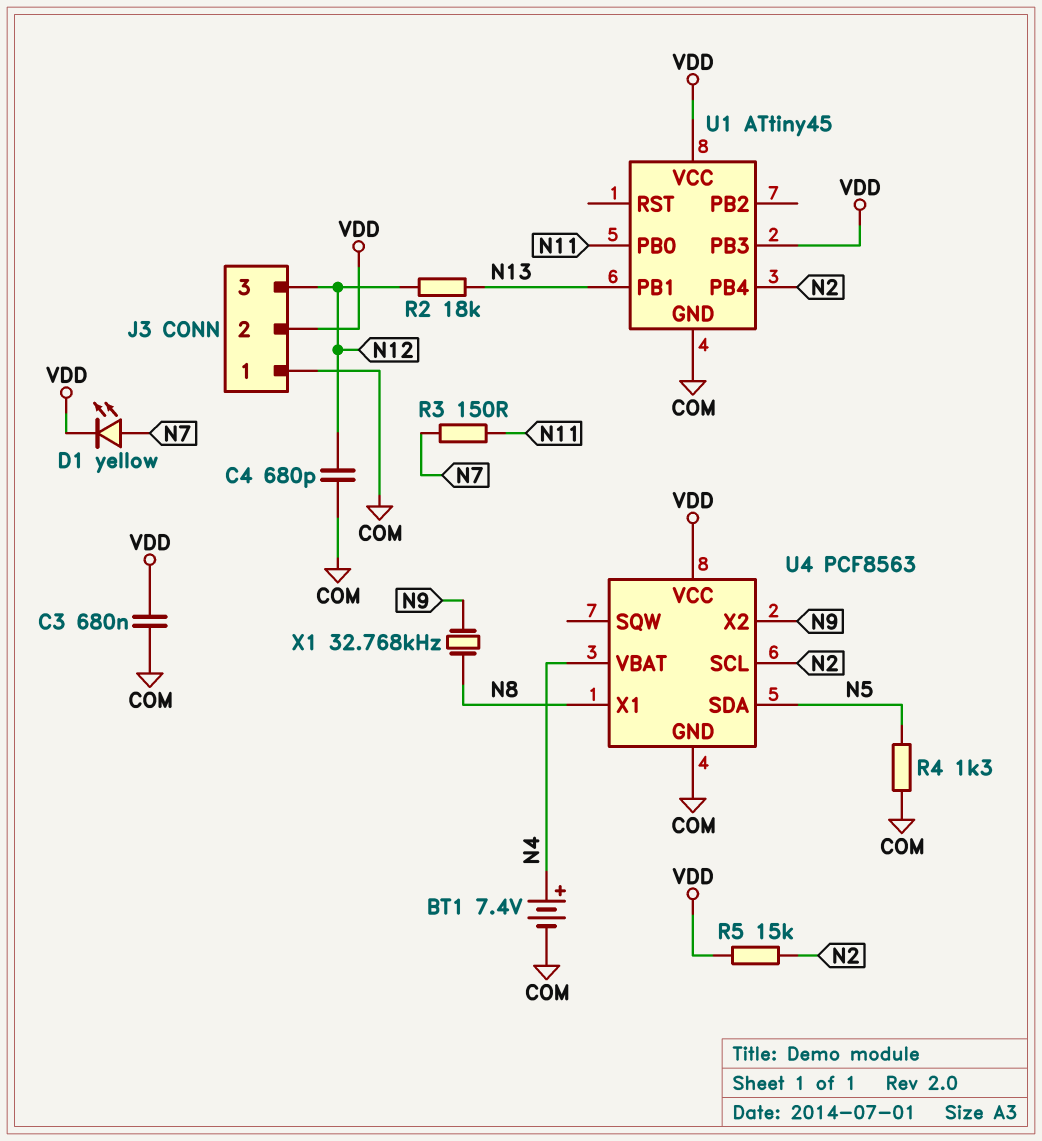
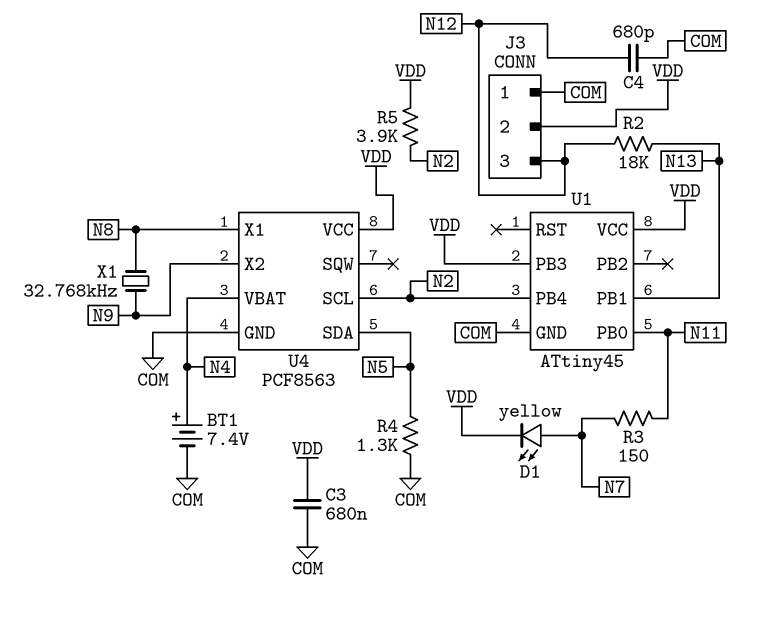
R5: 15k (N2, VDD) -> 3.9k (N2, VDD)

